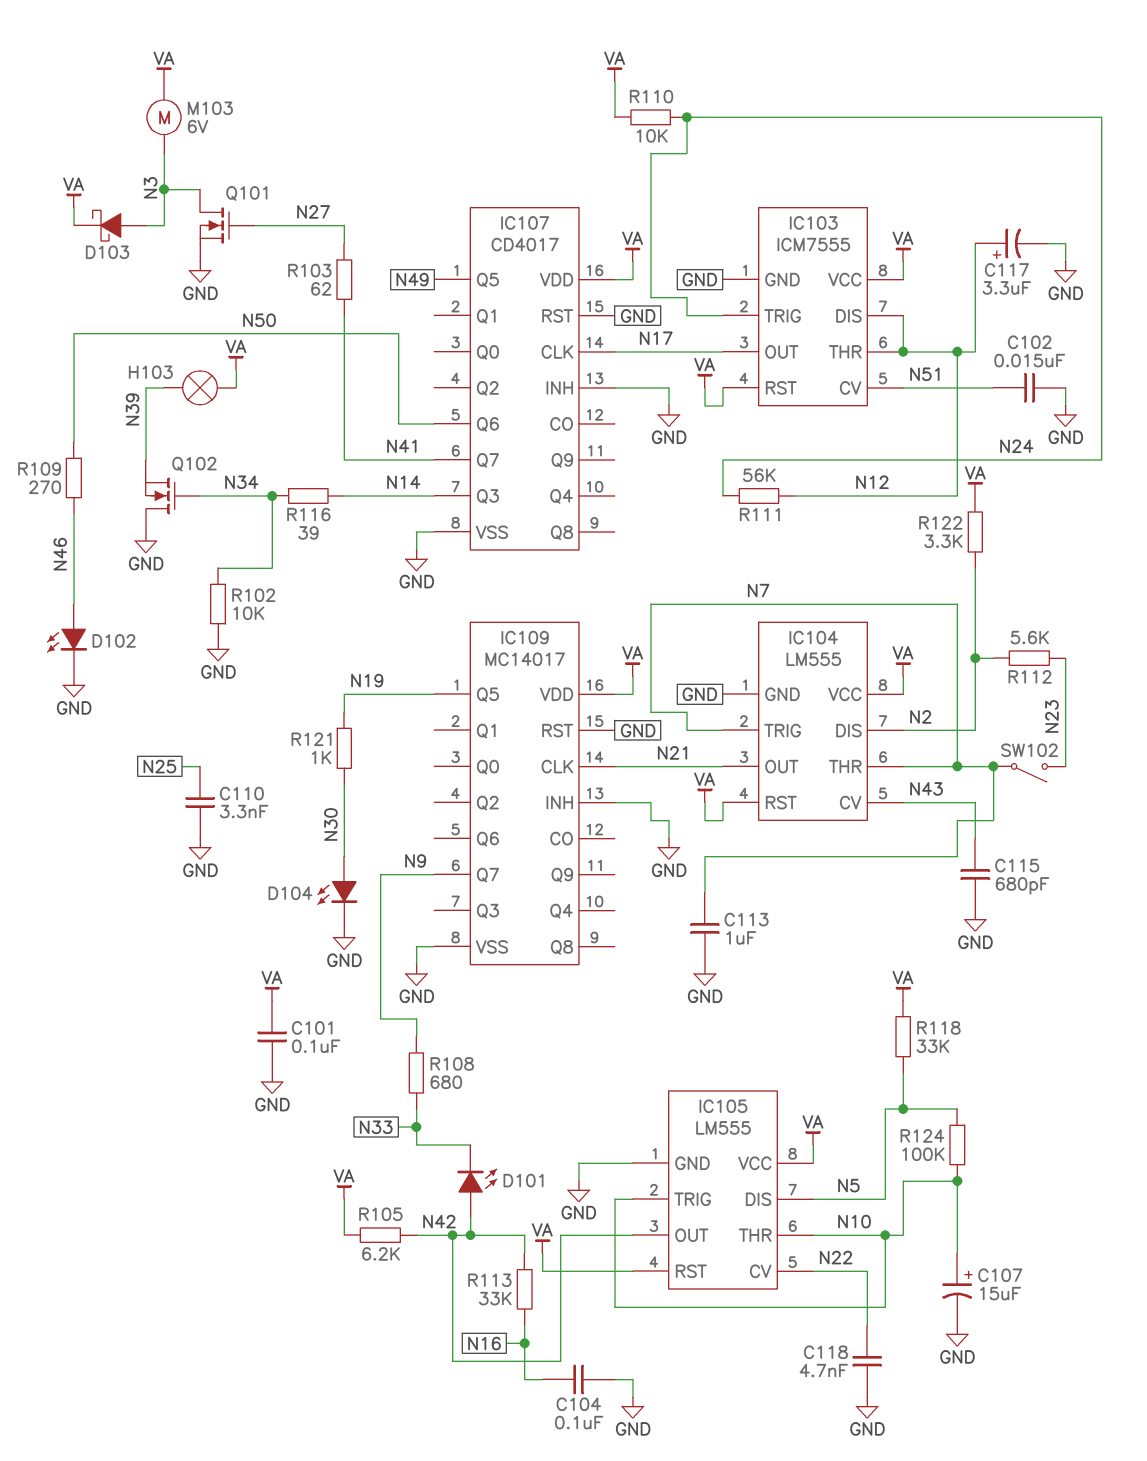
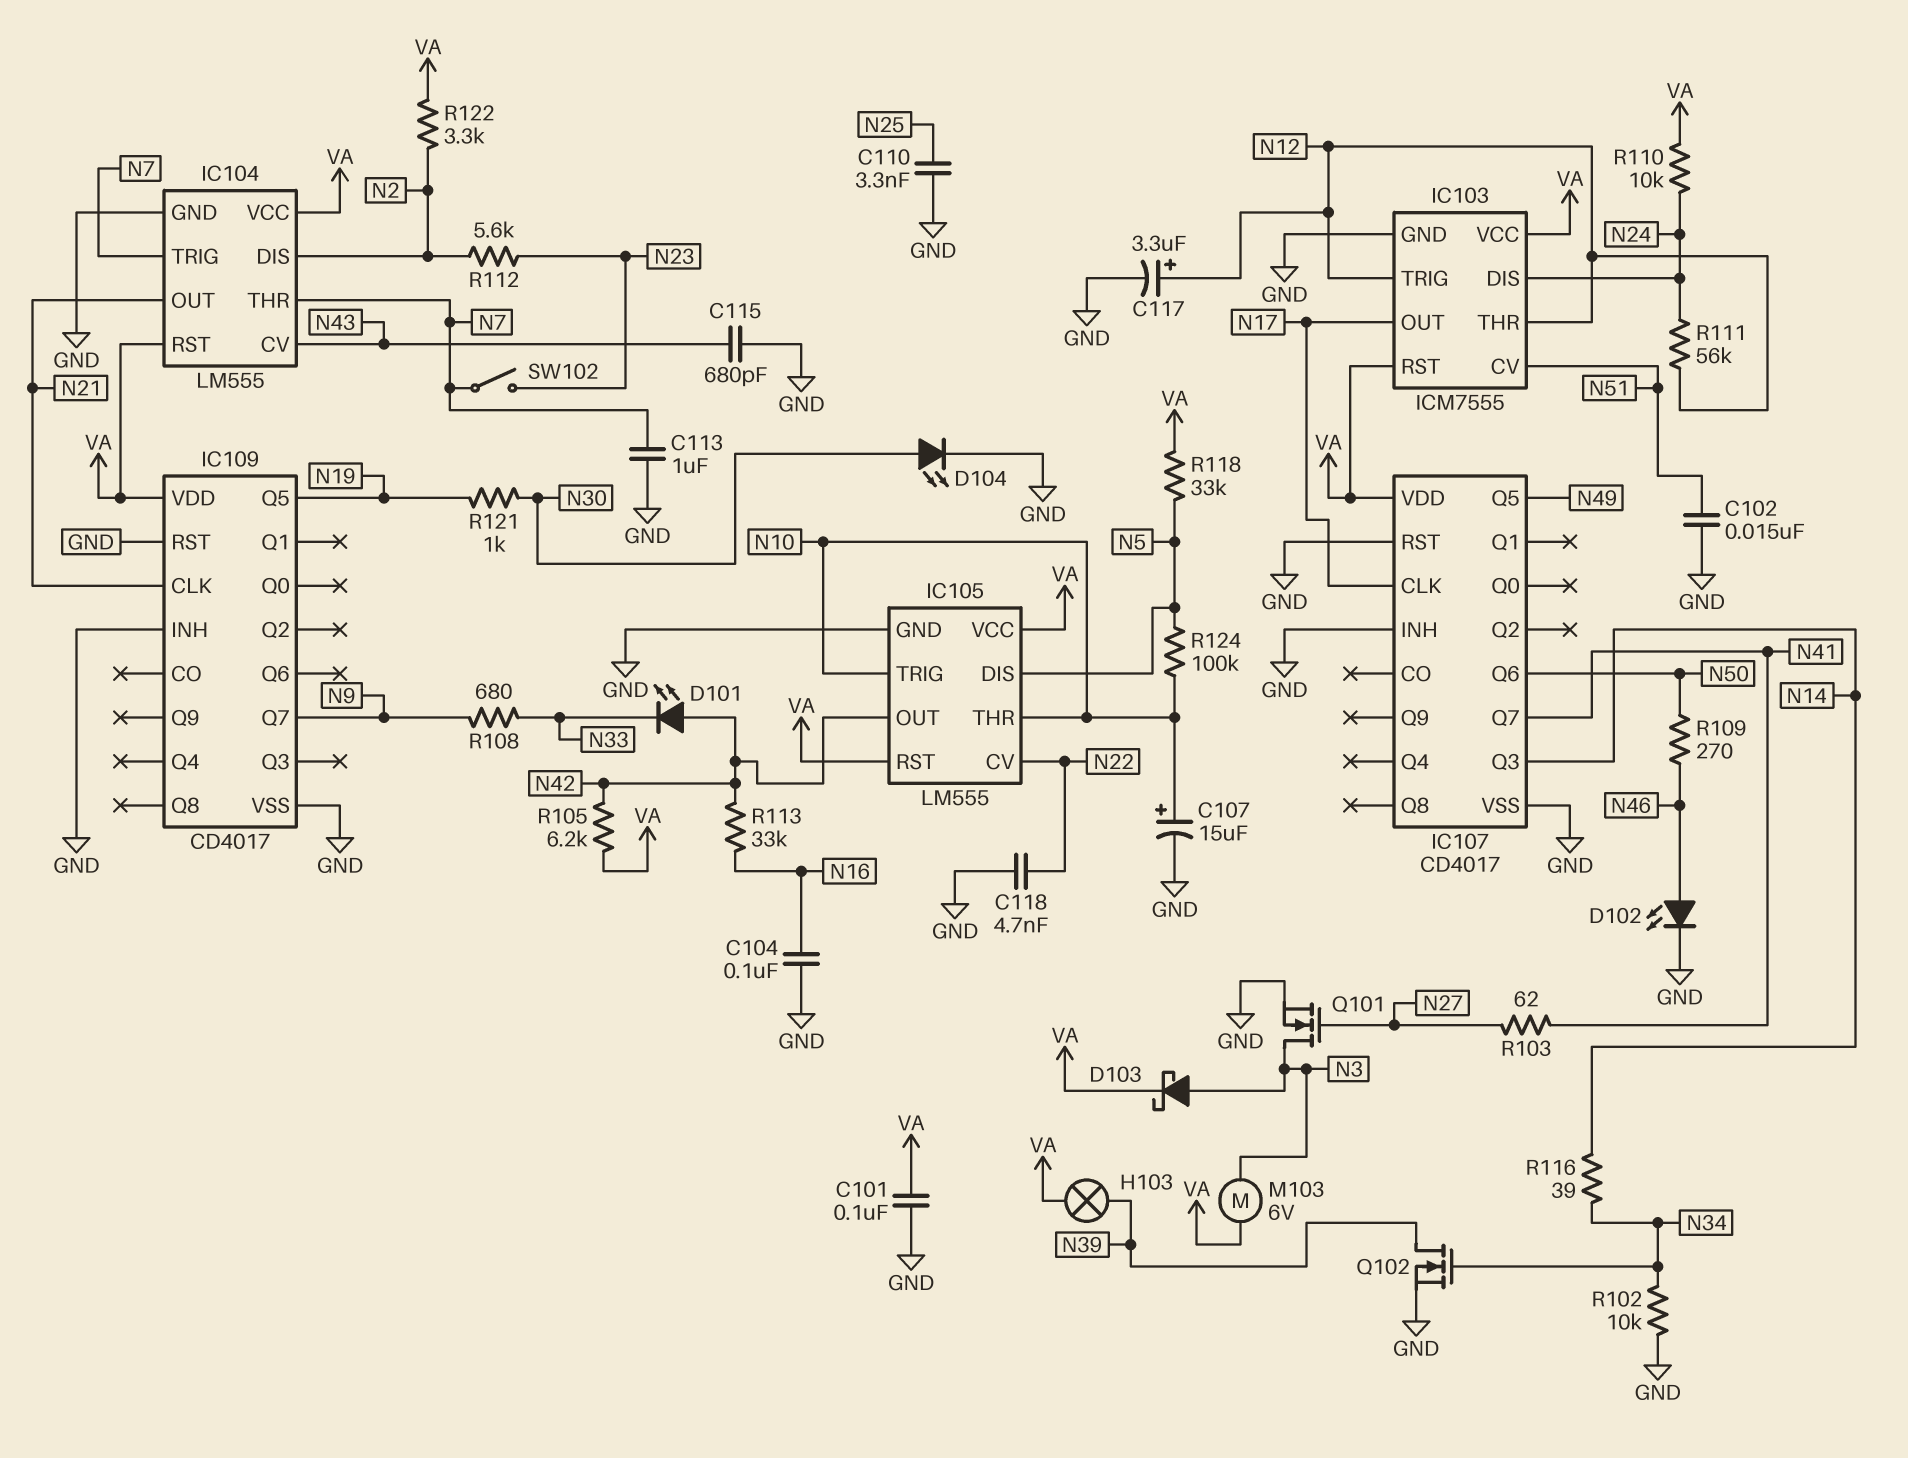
IC103 pin DIS: N12 -> N24
IC103 pin TRIG: N24 -> N12
IC109: MC14017 -> CD4017
Q102: NMOS (G N34, D GND, S N39) -> NMOS (G N34, D N39, S GND)

